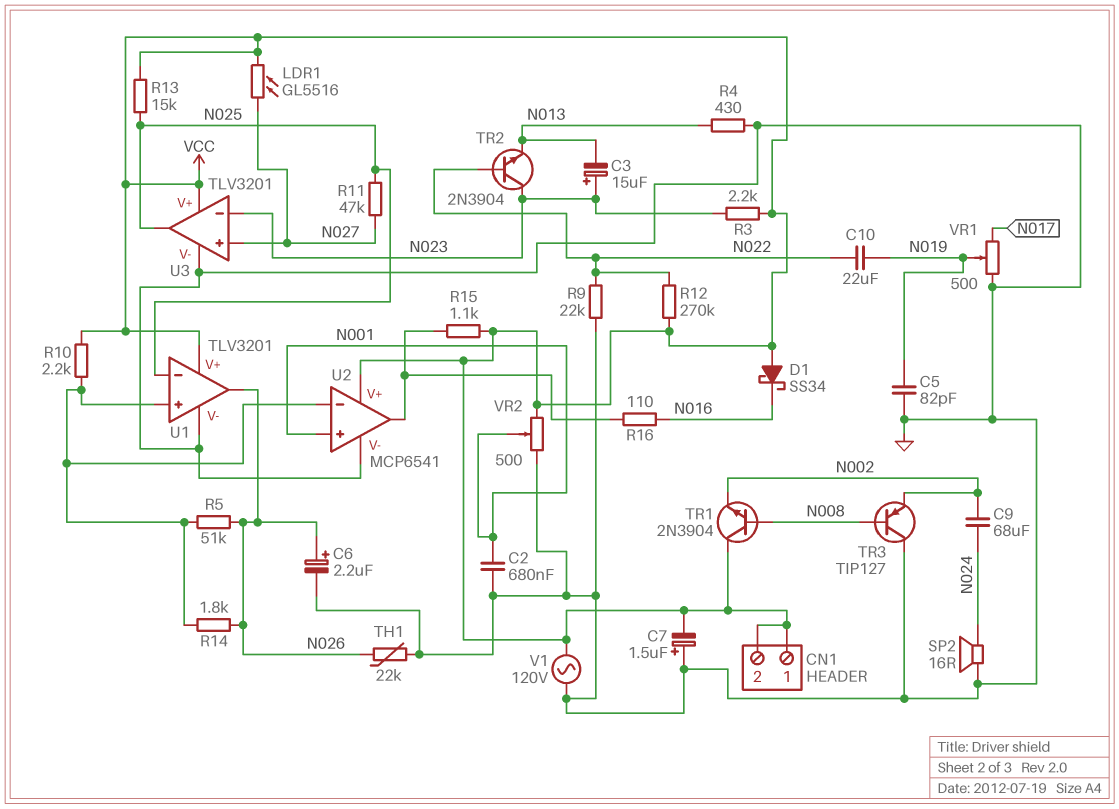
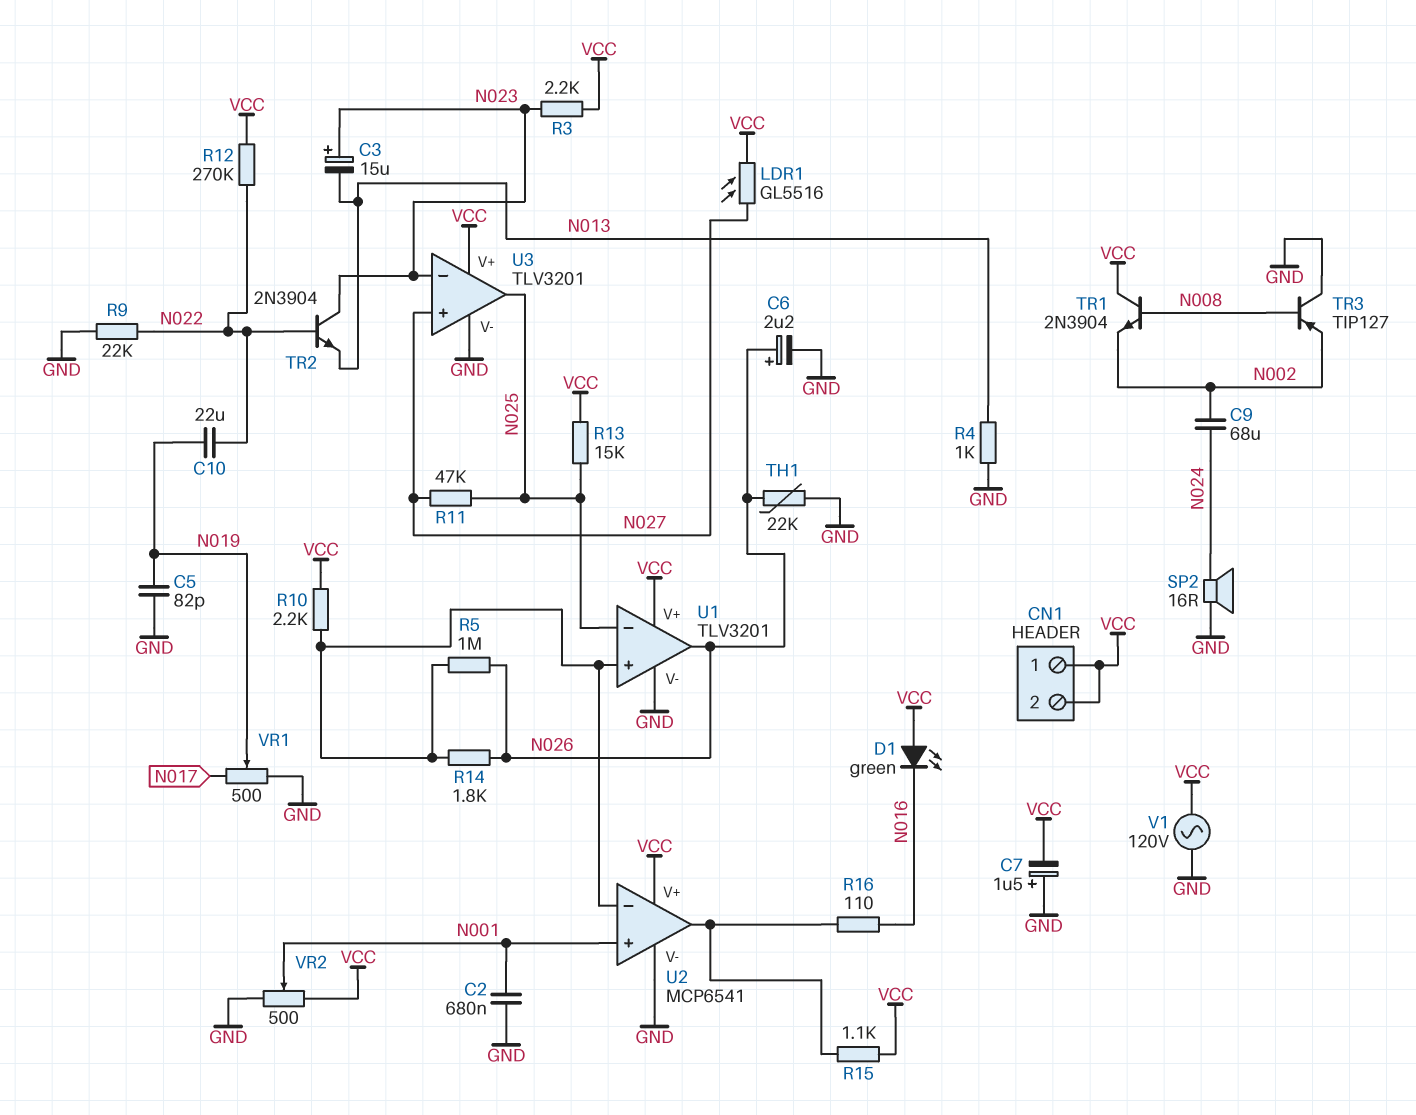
D1: schottky SS34 (A VCC, K N016) -> LED green (A VCC, K N016)
R4: 430 (GND, N013) -> 1k (GND, N013)
R5: 51k (N026, U1/in+) -> 1M (N026, U1/in+)

